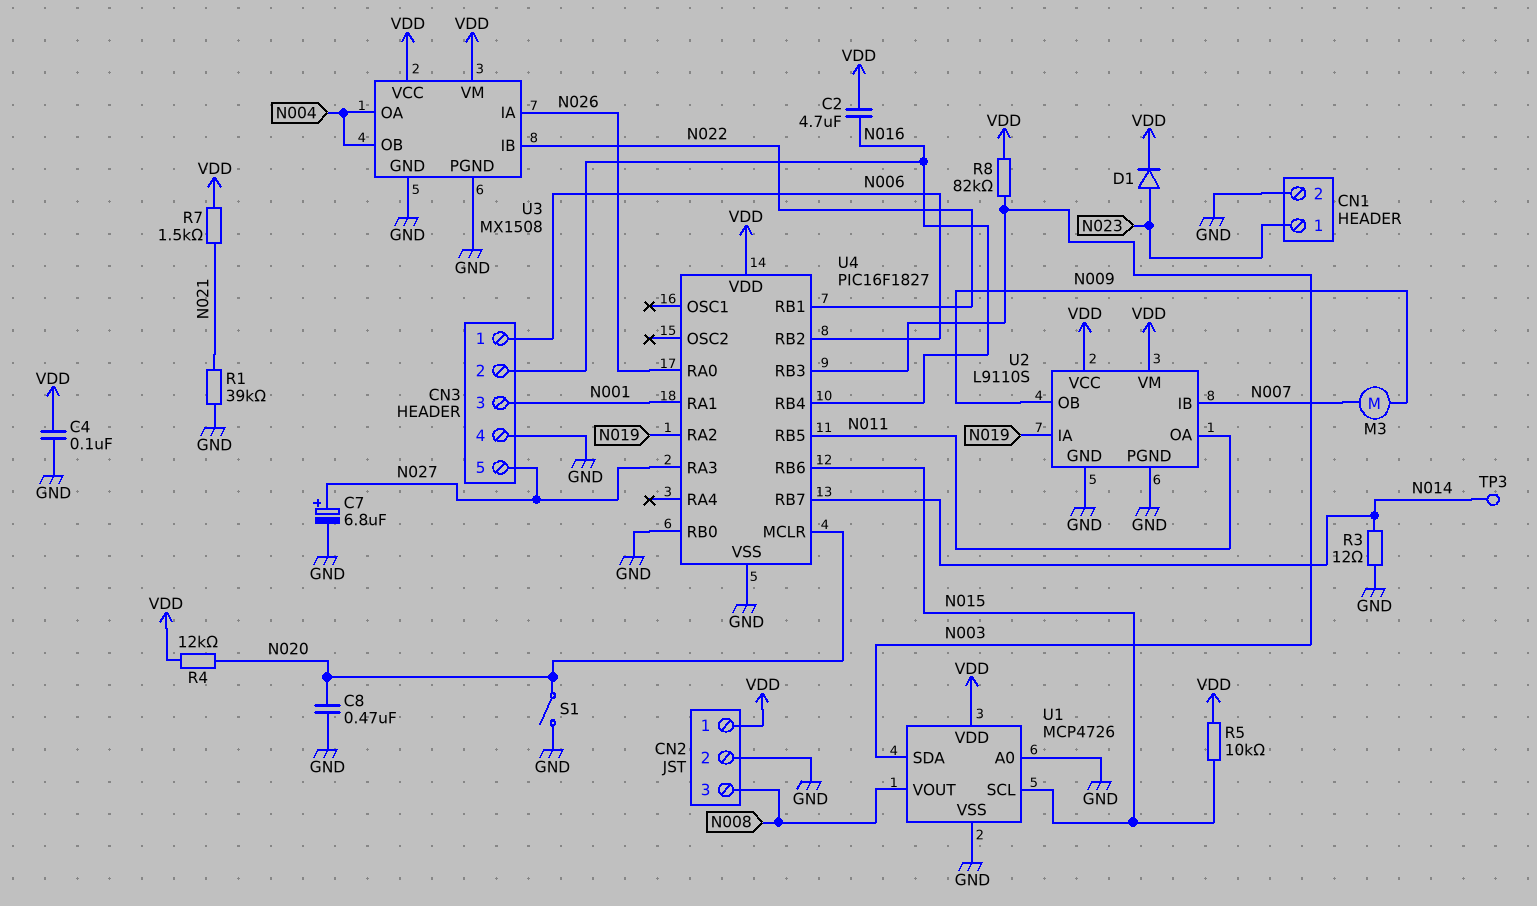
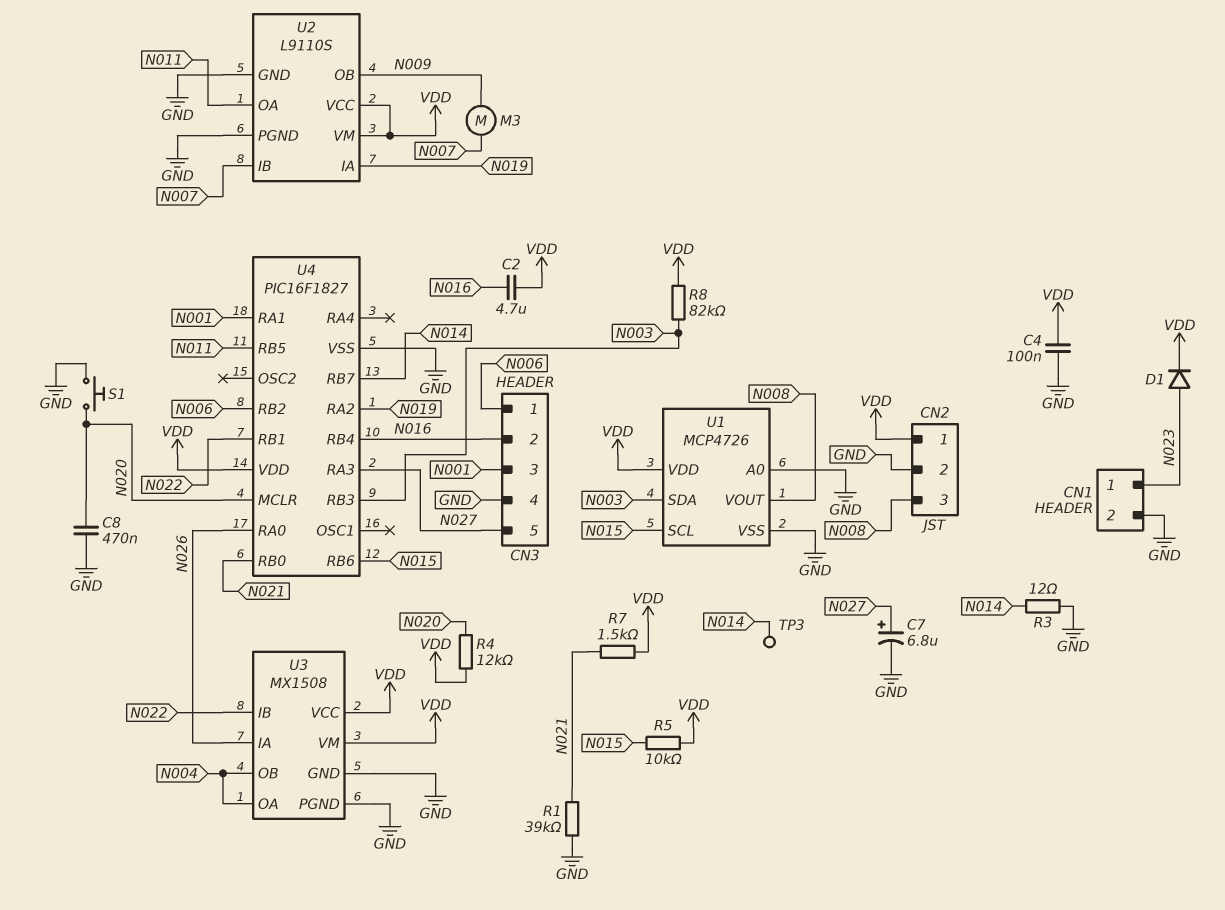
S1: switch (GND, N020) -> button (GND, N020)
U4 pin RB0: GND -> N021

